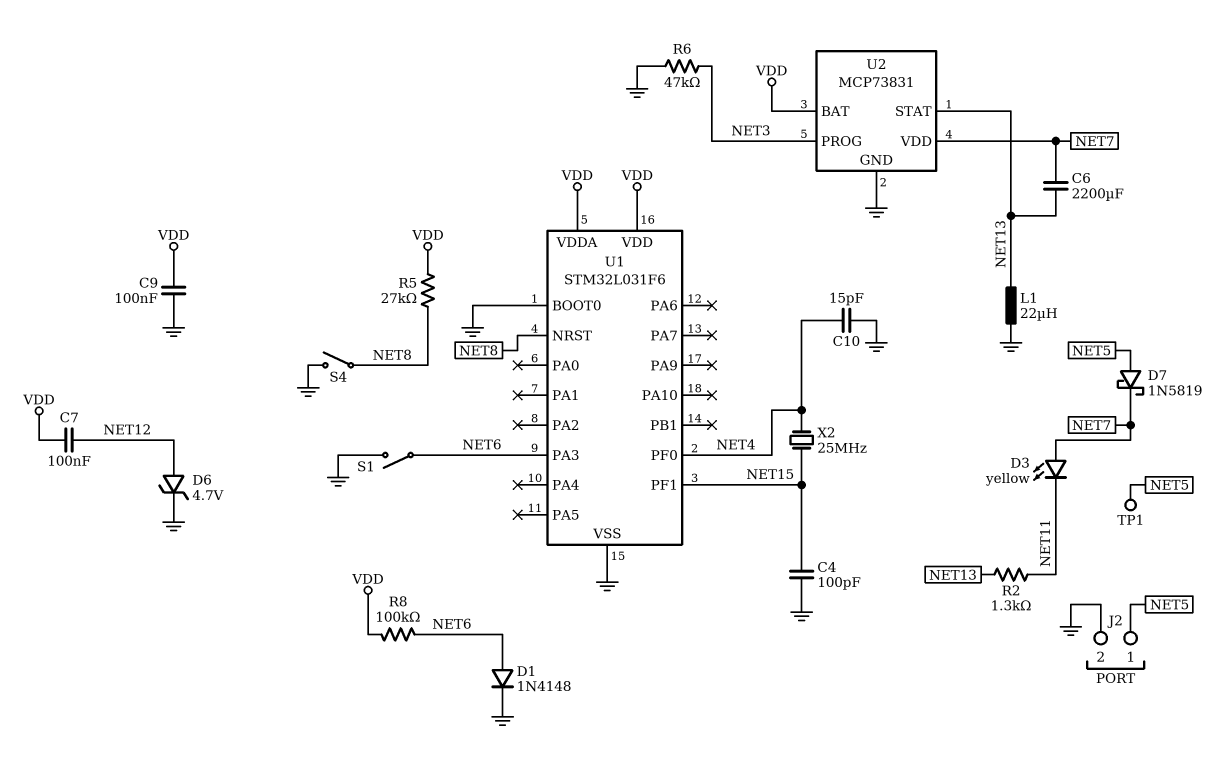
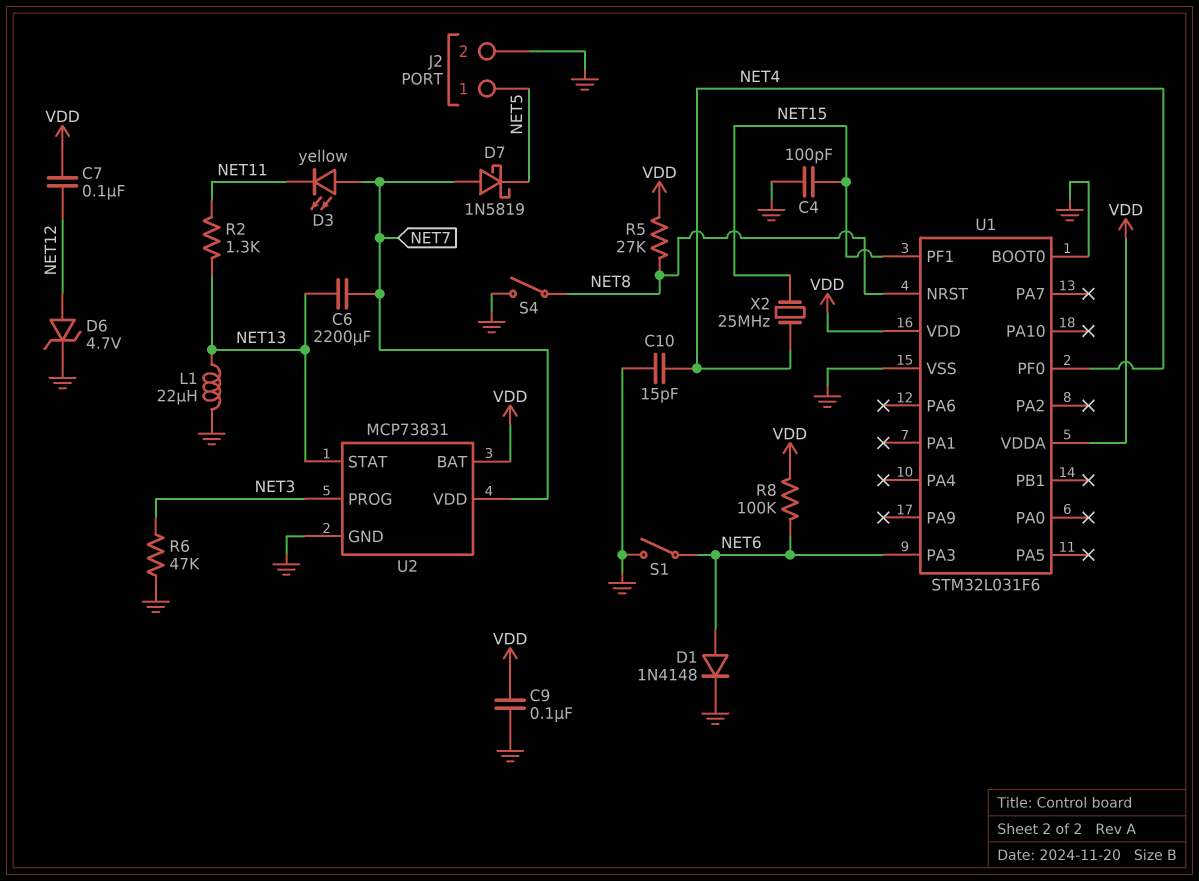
D7: schottky 1N5819 (A NET5, K NET7) -> schottky 1N5819 (A NET7, K NET5)
TP1: test point (NET5) -> none

